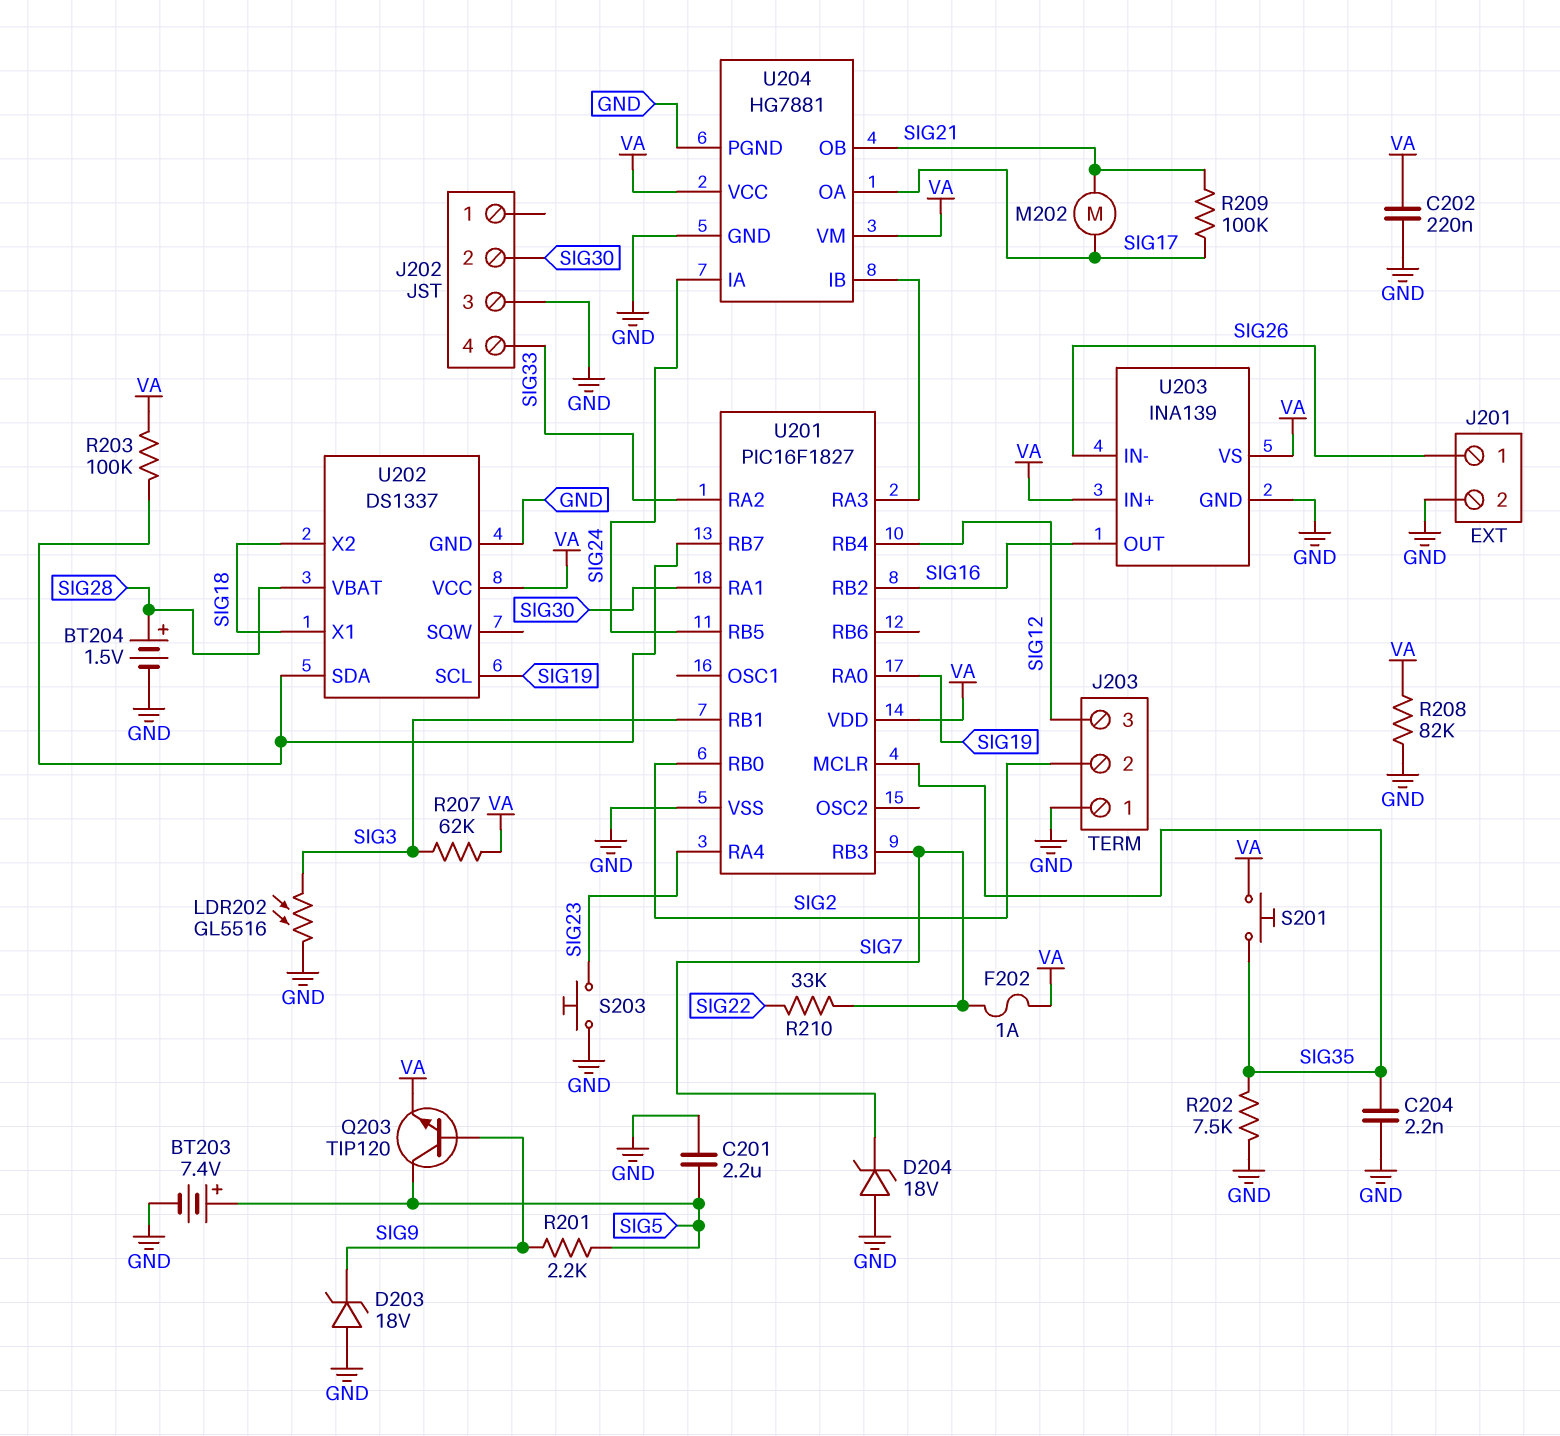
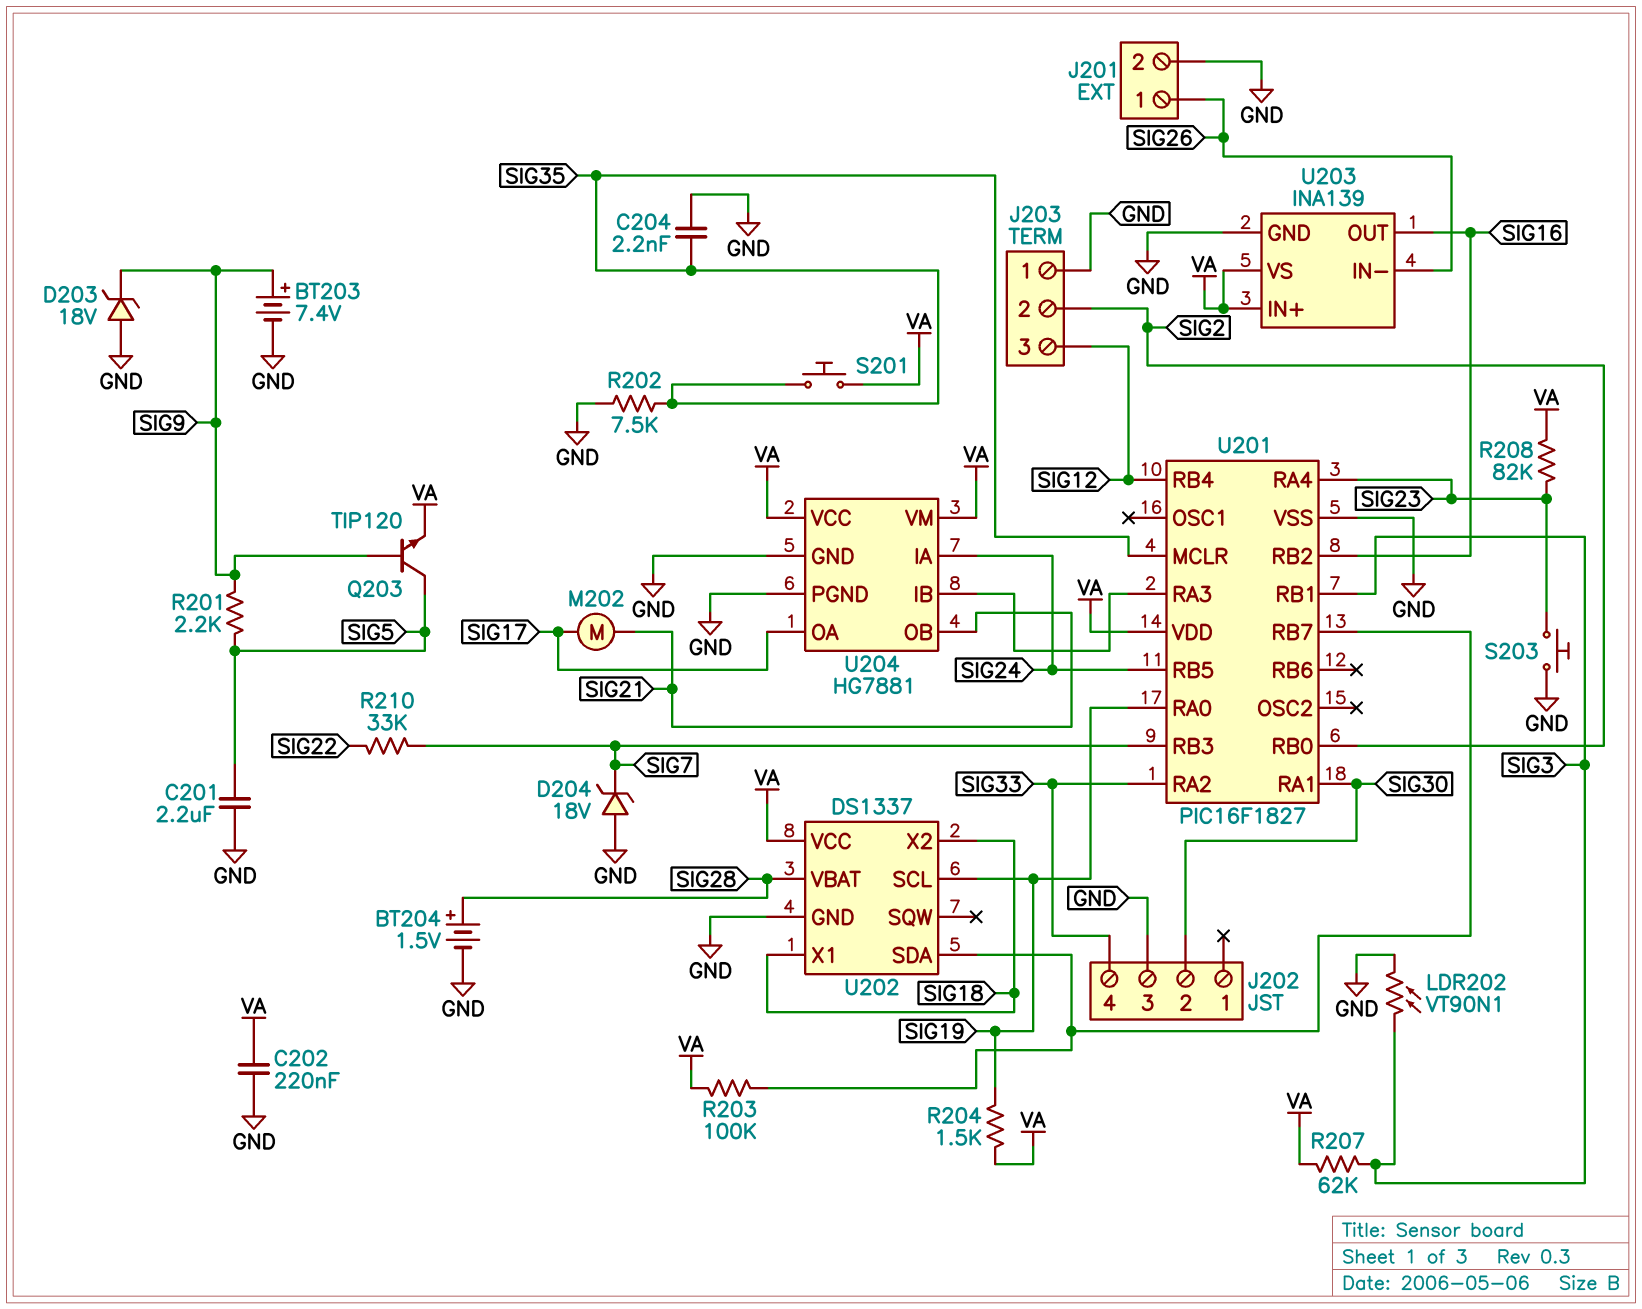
BT203: 7.4V (plus SIG5, minus GND) -> 7.4V (plus SIG9, minus GND)
F202: 1A (SIG7, VA) -> none
LDR202: GL5516 (GND, SIG3) -> VT90N1 (GND, SIG3)
R204: none -> 1.5k (SIG19, VA)
R208: 82k (GND, VA) -> 82k (SIG23, VA)
R209: 100k (SIG17, SIG21) -> none

